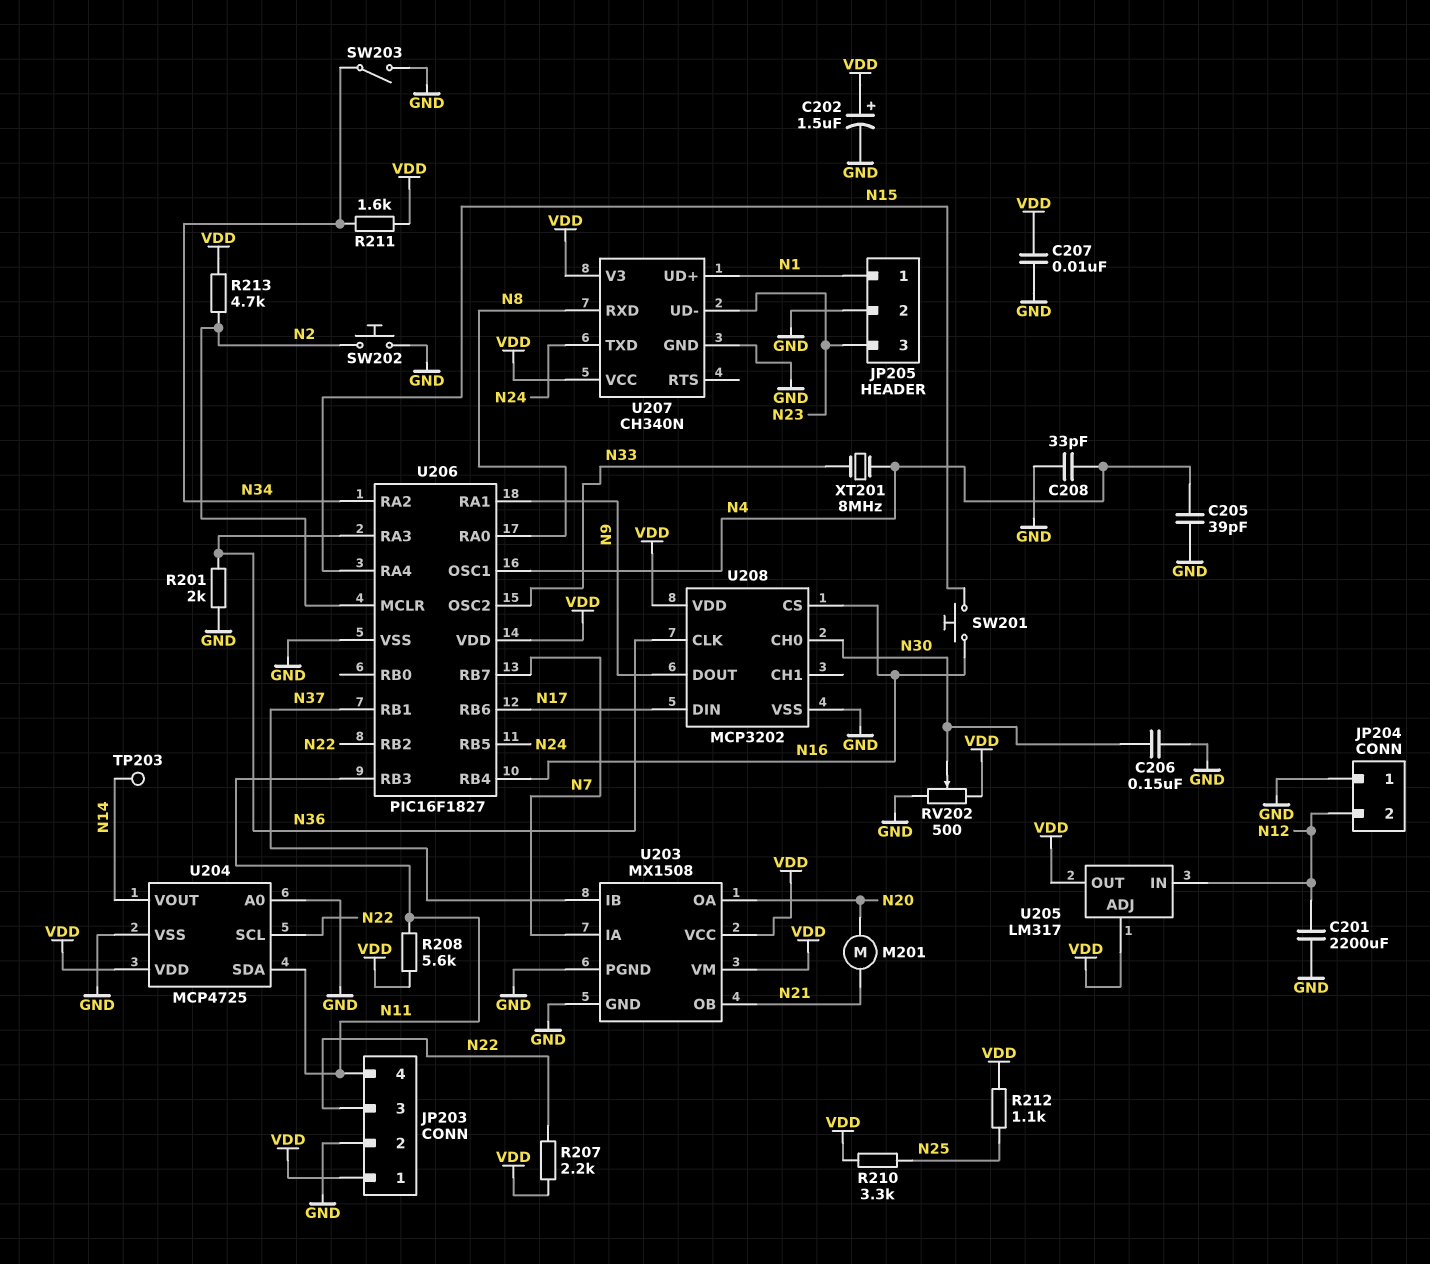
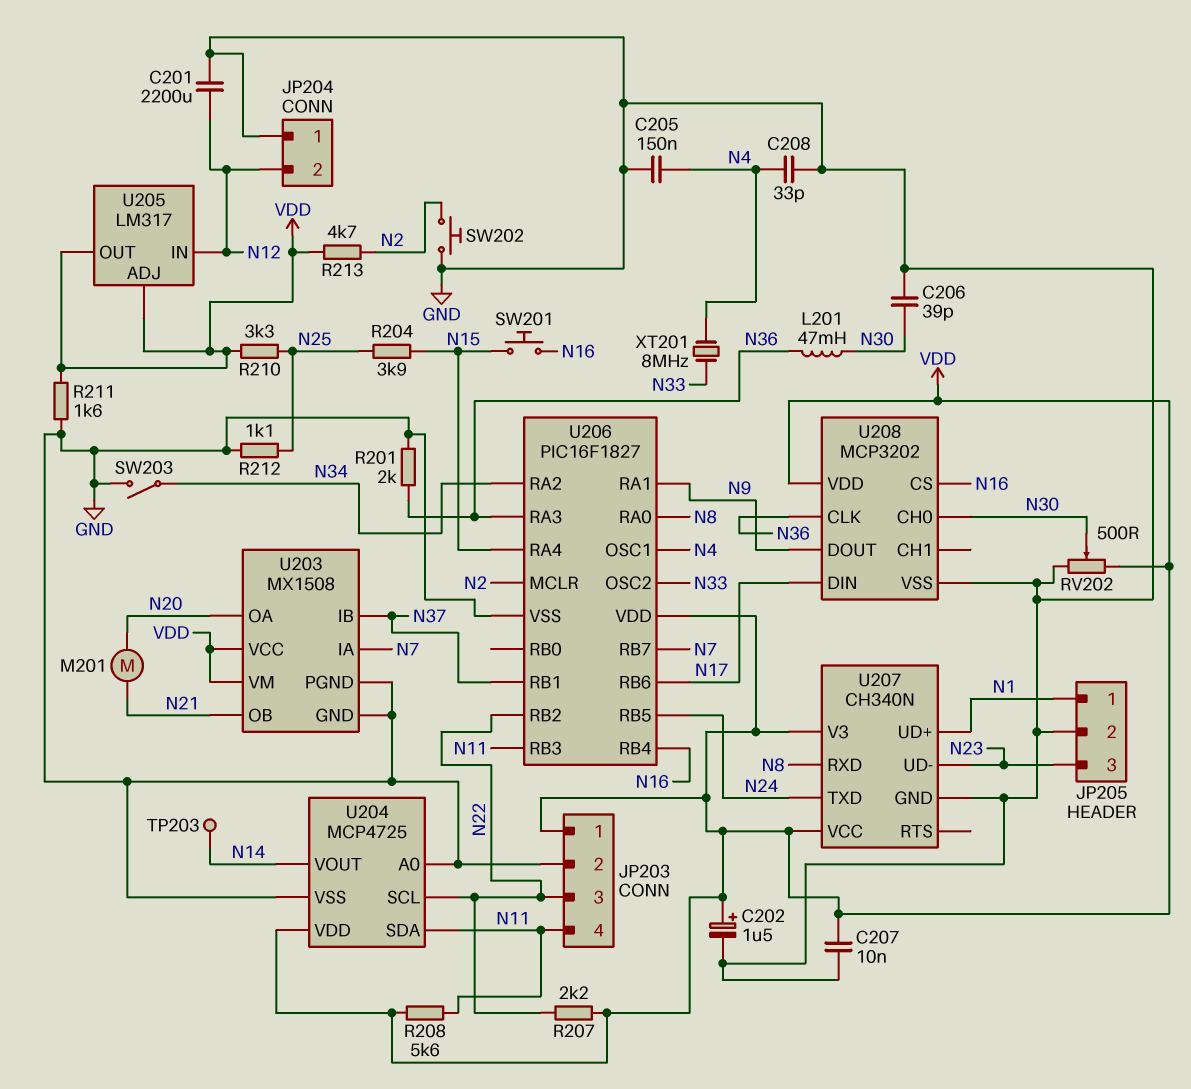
C205: 39pF (GND, N4) -> 150nF (GND, N4)
C206: 150nF (GND, N30) -> 39pF (GND, N30)
L201: none -> 47mH (N30, N36)
R204: none -> 3.9k (N15, N25)
R211: 1.6k (N34, VDD) -> 1.6k (GND, VDD)
R212: 1.1k (N25, VDD) -> 1.1k (GND, N25)

